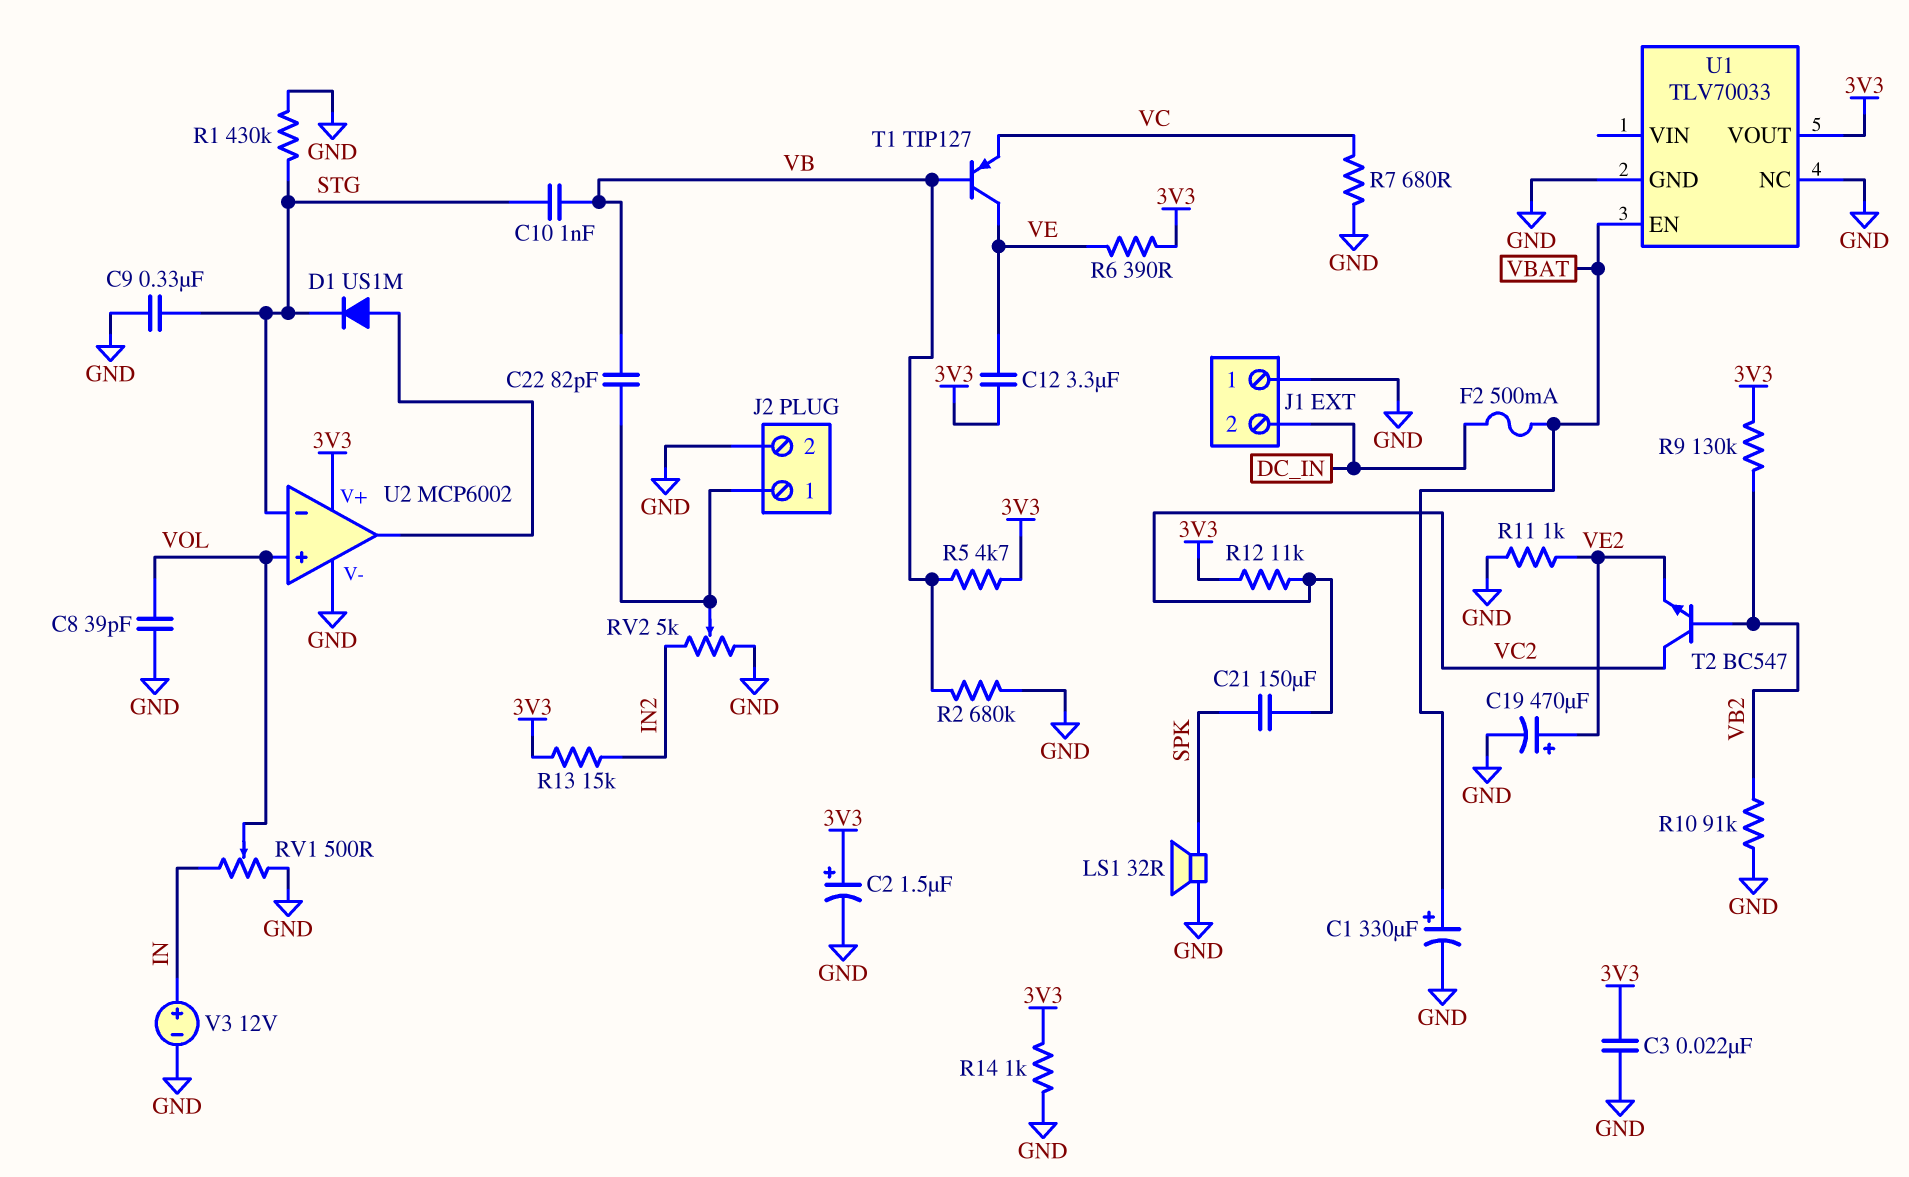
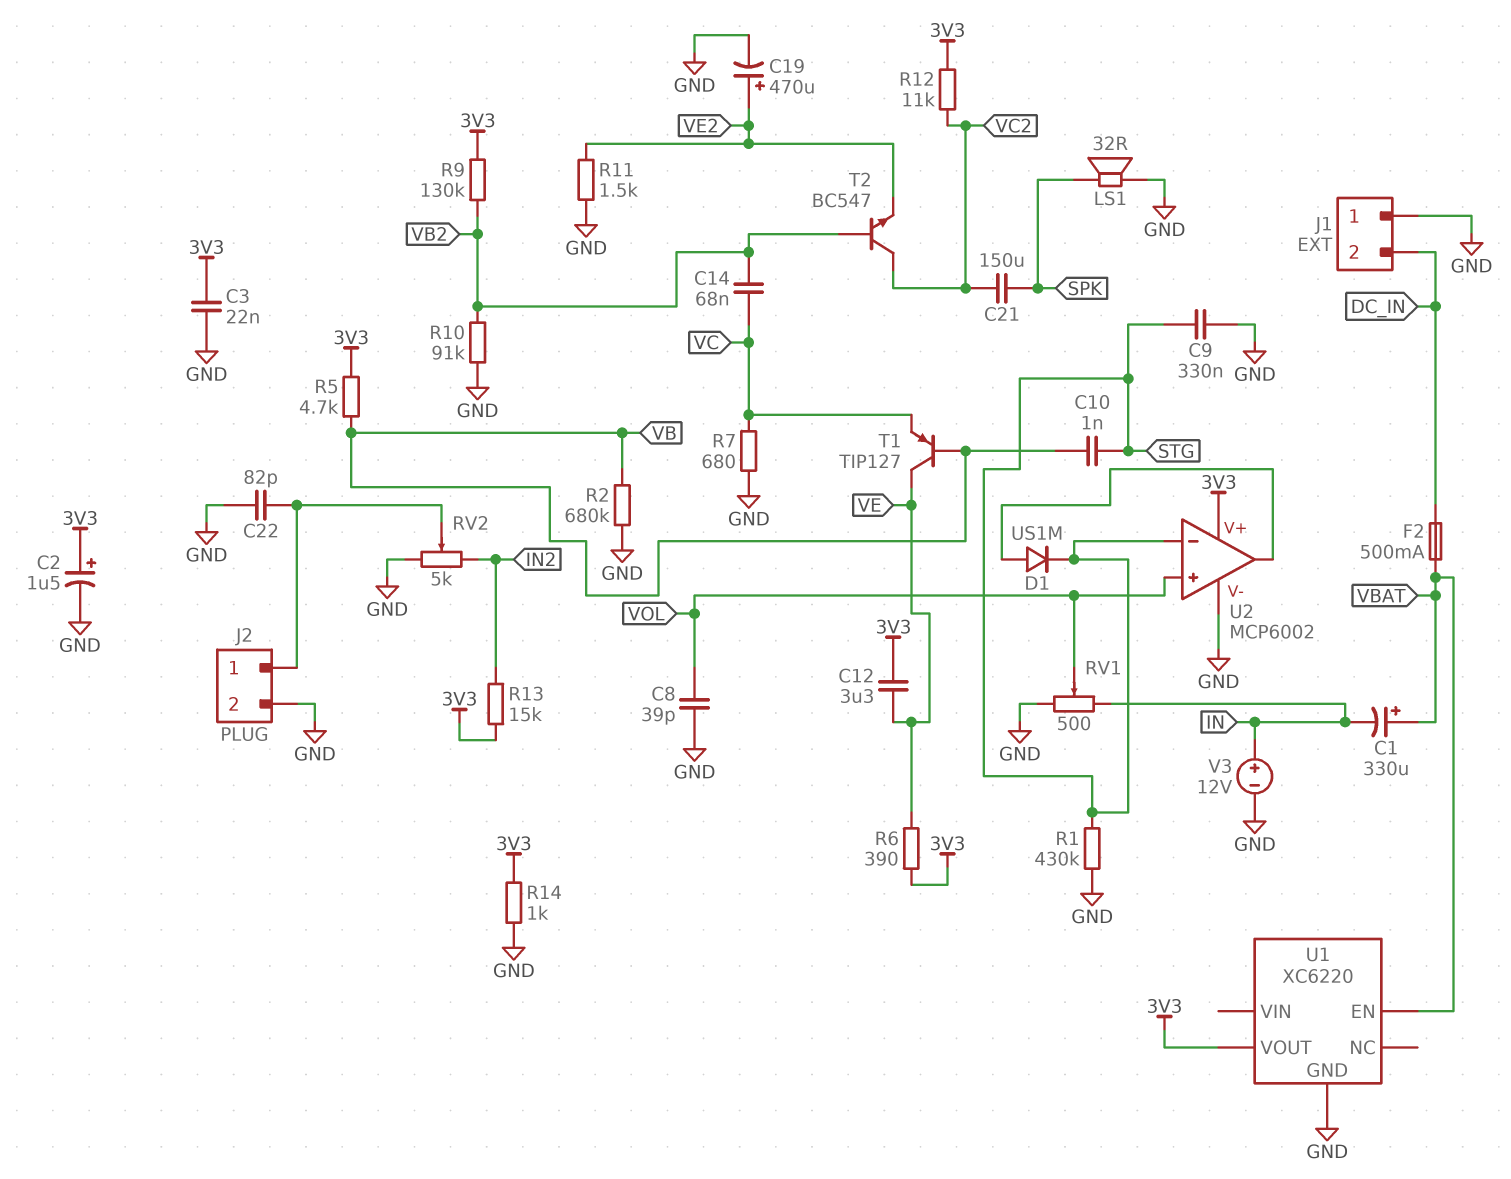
C1: 330uF (plus VBAT, minus GND) -> 330uF (plus VBAT, minus IN)
C14: none -> 68nF (VB2, VC)
C22: 82pF (J2/1, VB) -> 82pF (GND, J2/1)
R11: 1k (GND, VE2) -> 1.5k (GND, VE2)
U1: TLV70033 -> XC6220
U1 pin NC: GND -> none

